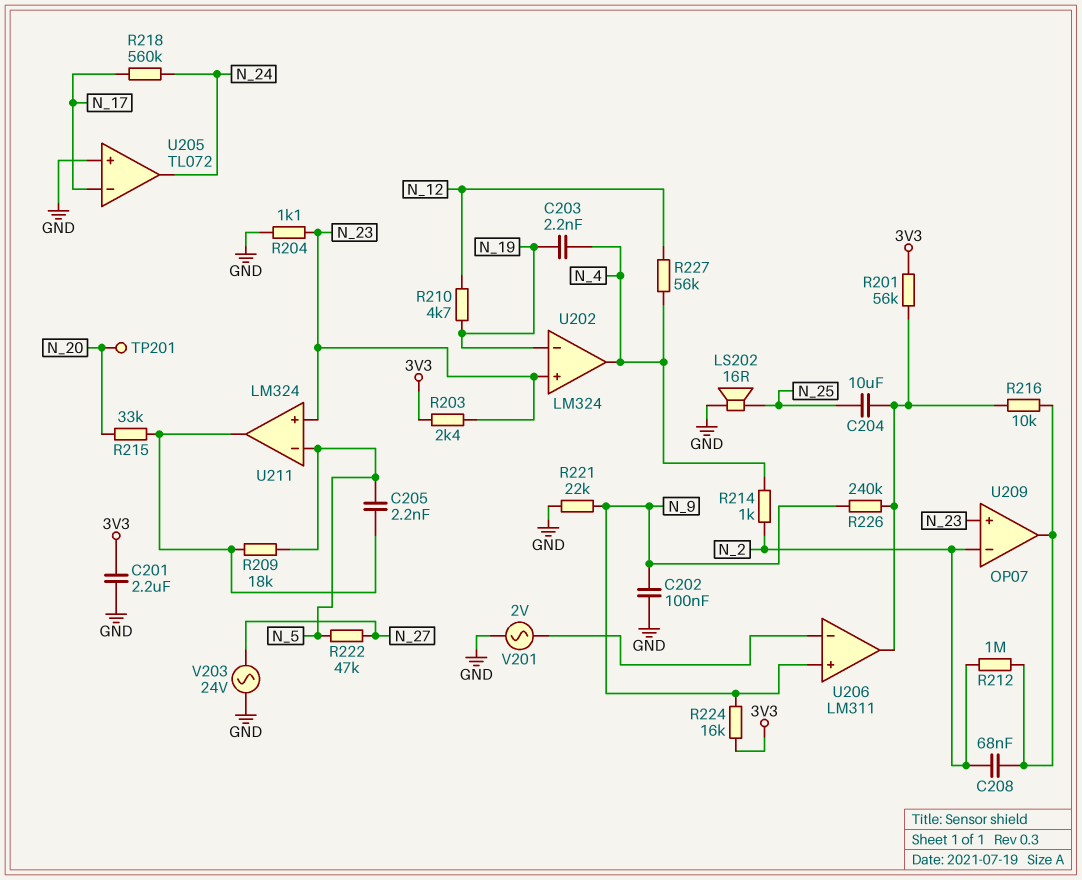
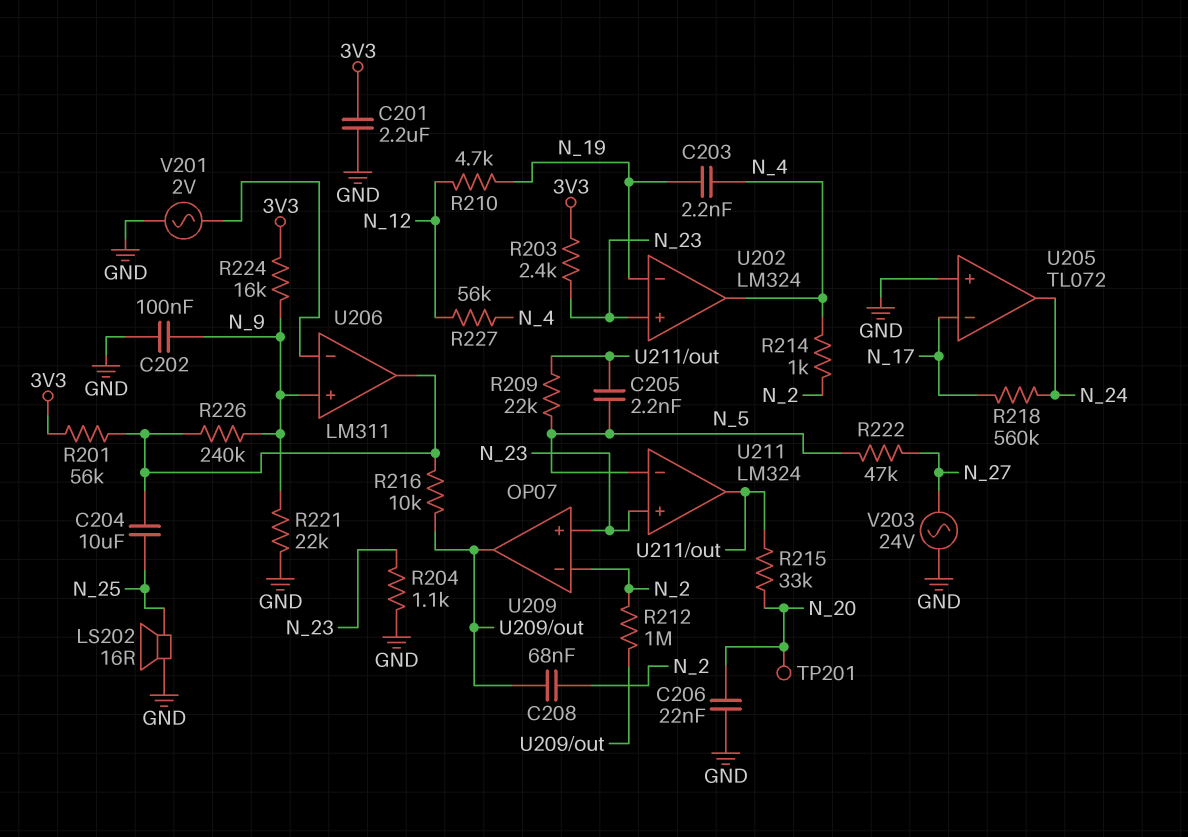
C206: none -> 22nF (GND, N_20)
R209: 18k (N_5, U211/out) -> 22k (N_5, U211/out)

